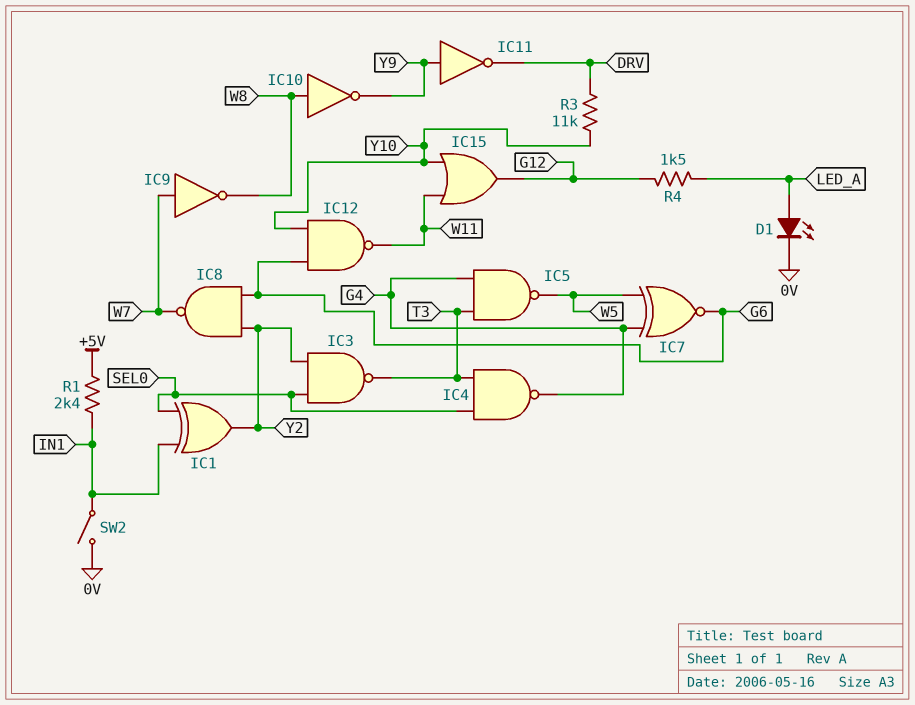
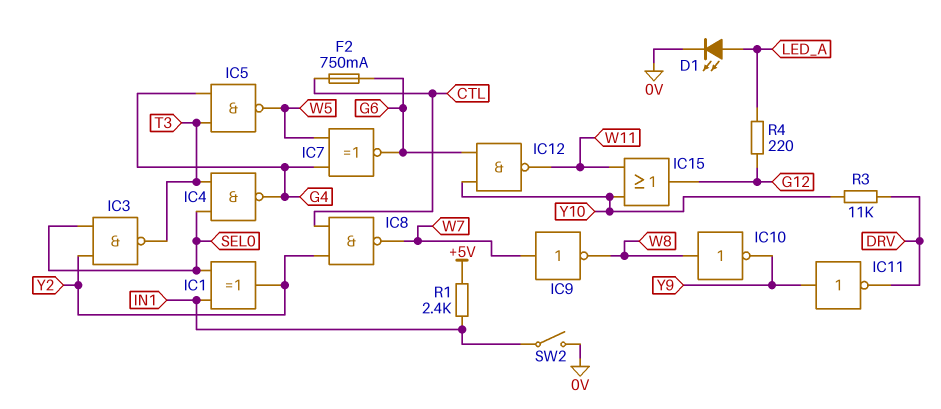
F2: none -> 750mA (CTL, G6)
IC8: NAND (in G6, in Y2, out W7) -> NAND (in CTL, in Y2, out W7)
R4: 1.5k (G12, LED_A) -> 220 (G12, LED_A)

